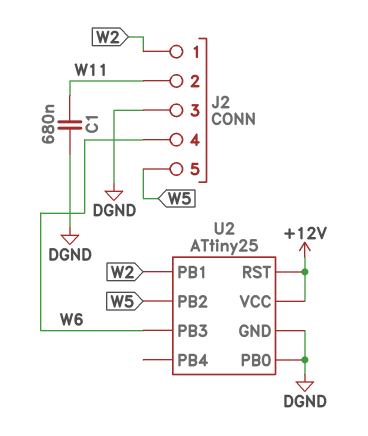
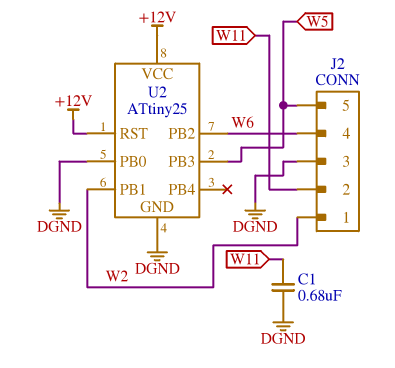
U2 pin PB2: W5 -> W6
U2 pin PB3: W6 -> W5

